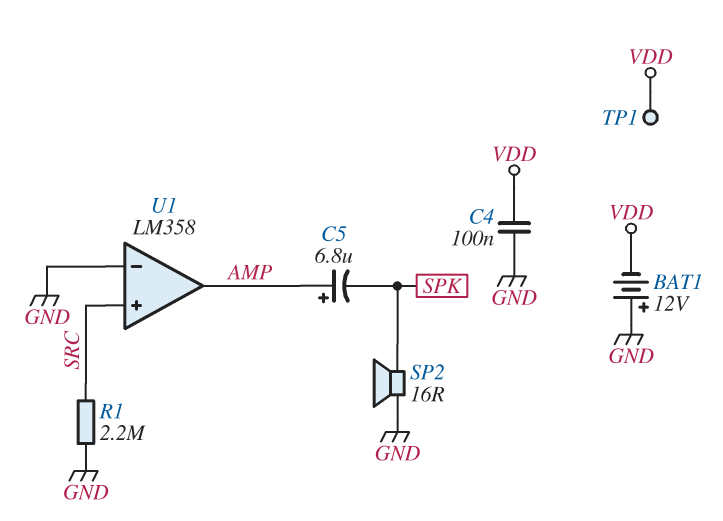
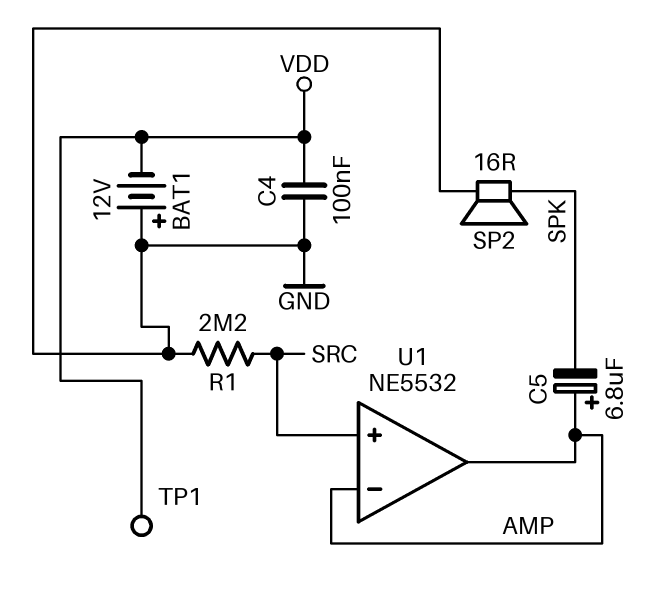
U1: LM358 -> NE5532
U1 pin in-: GND -> AMP

